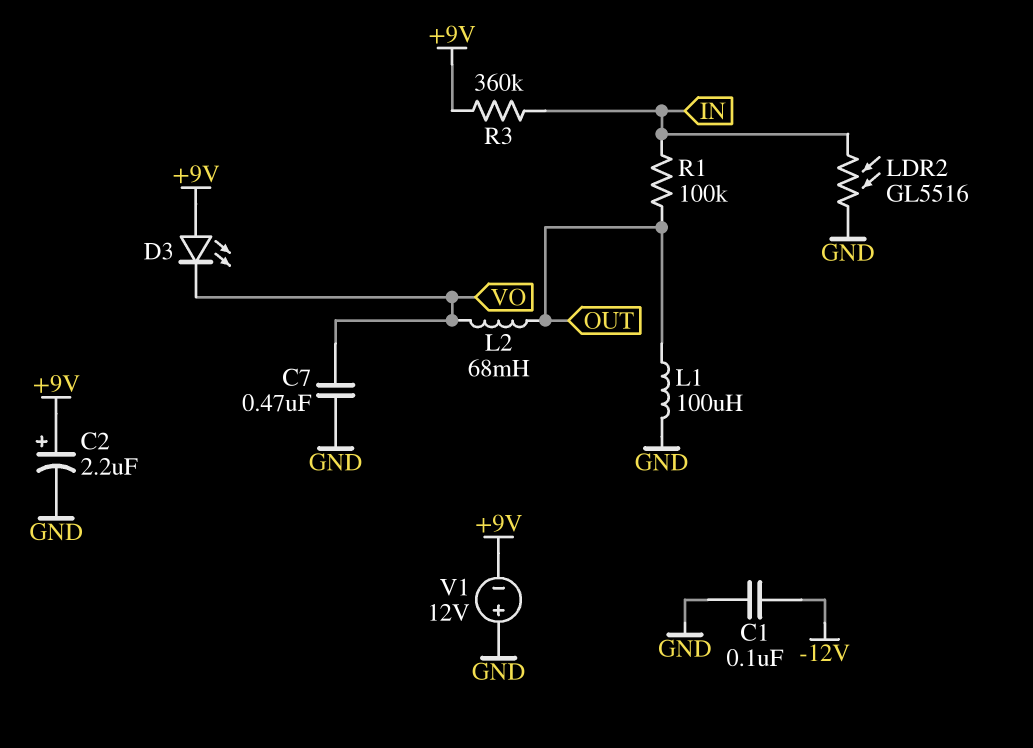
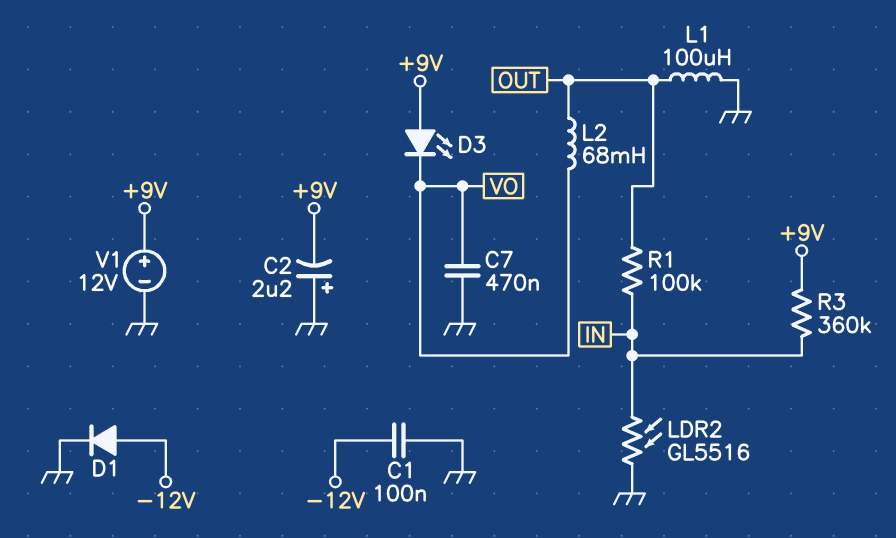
C2: 2.2uF (plus +9V, minus GND) -> 2.2uF (plus GND, minus +9V)
D1: none -> diode (A -12V, K GND)
V1: 12V (plus GND, minus +9V) -> 12V (plus +9V, minus GND)

